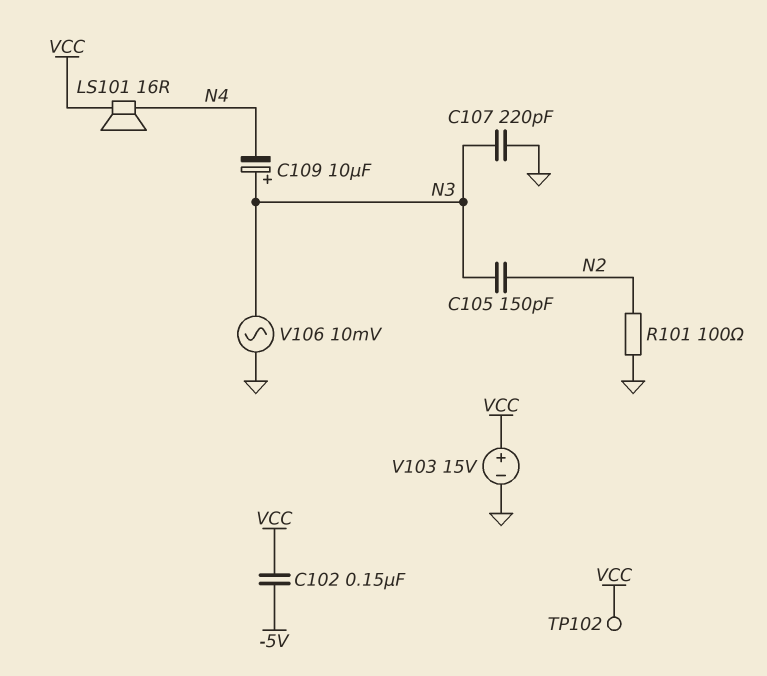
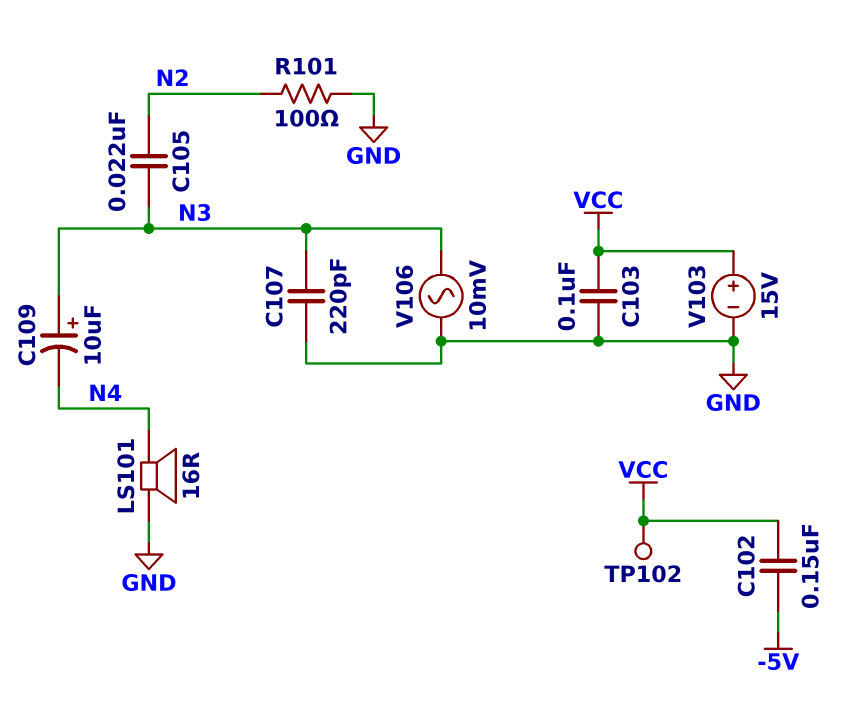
C103: none -> 100nF (GND, VCC)
C105: 150pF (N2, N3) -> 22nF (N2, N3)
LS101: speaker 16R (N4, VCC) -> speaker 16R (GND, N4)

